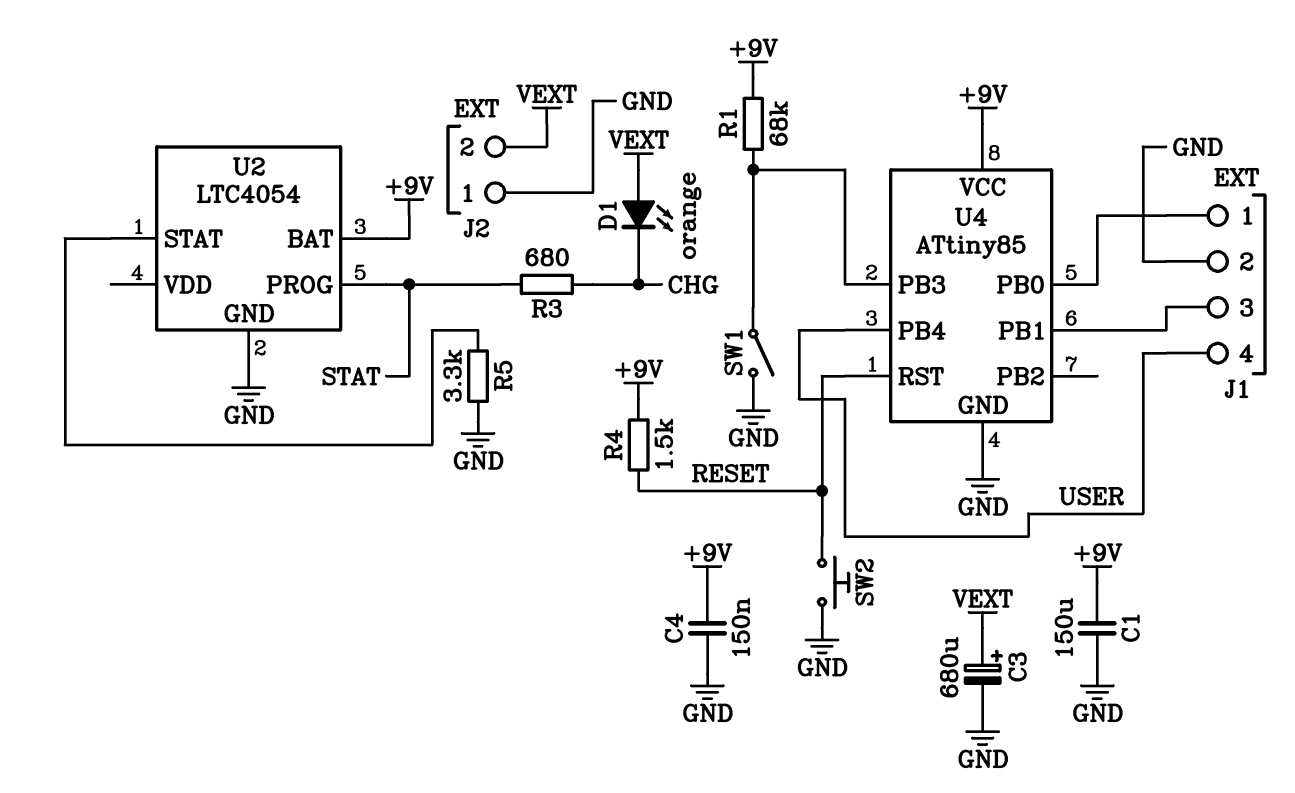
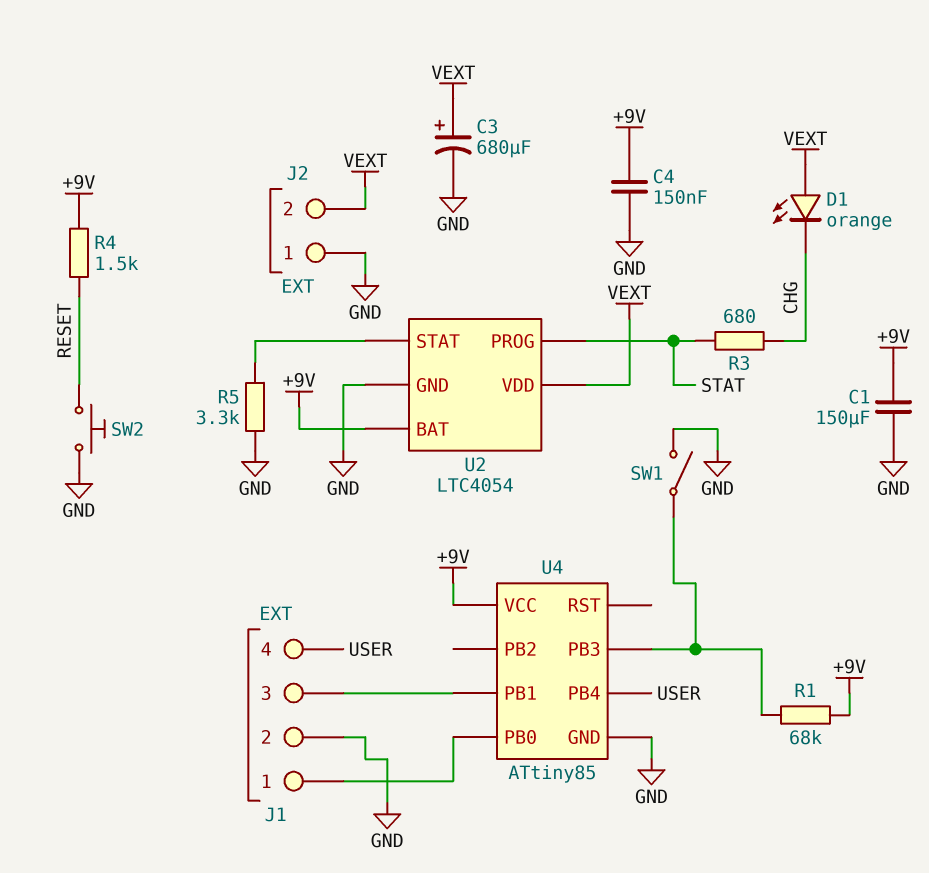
U2 pin VDD: none -> VEXT
U4 pin RST: RESET -> none

